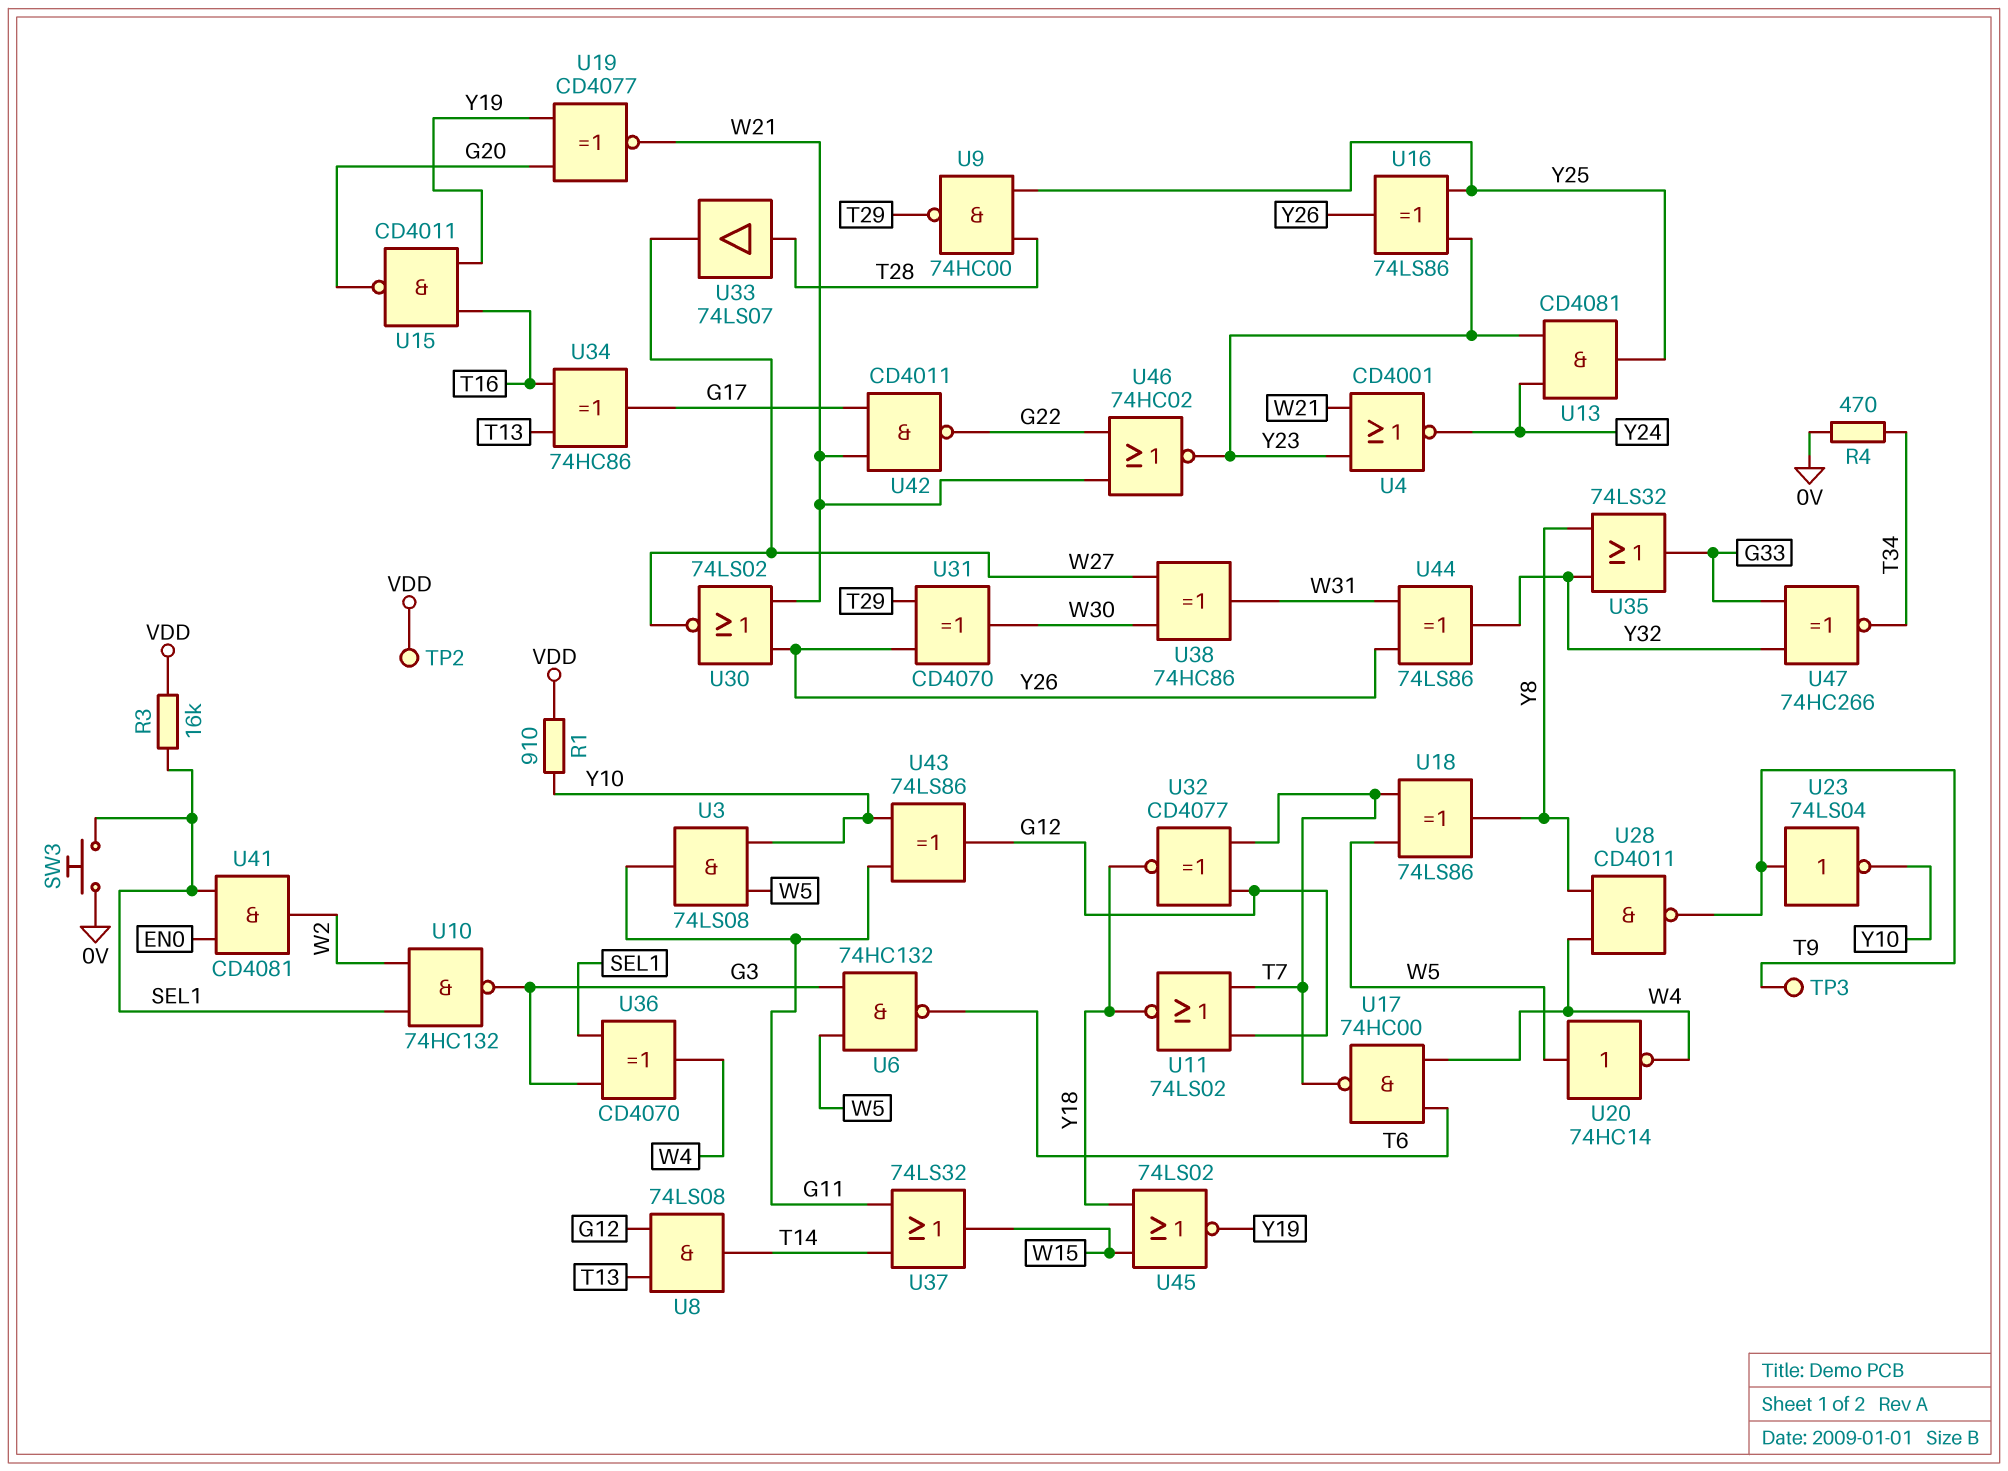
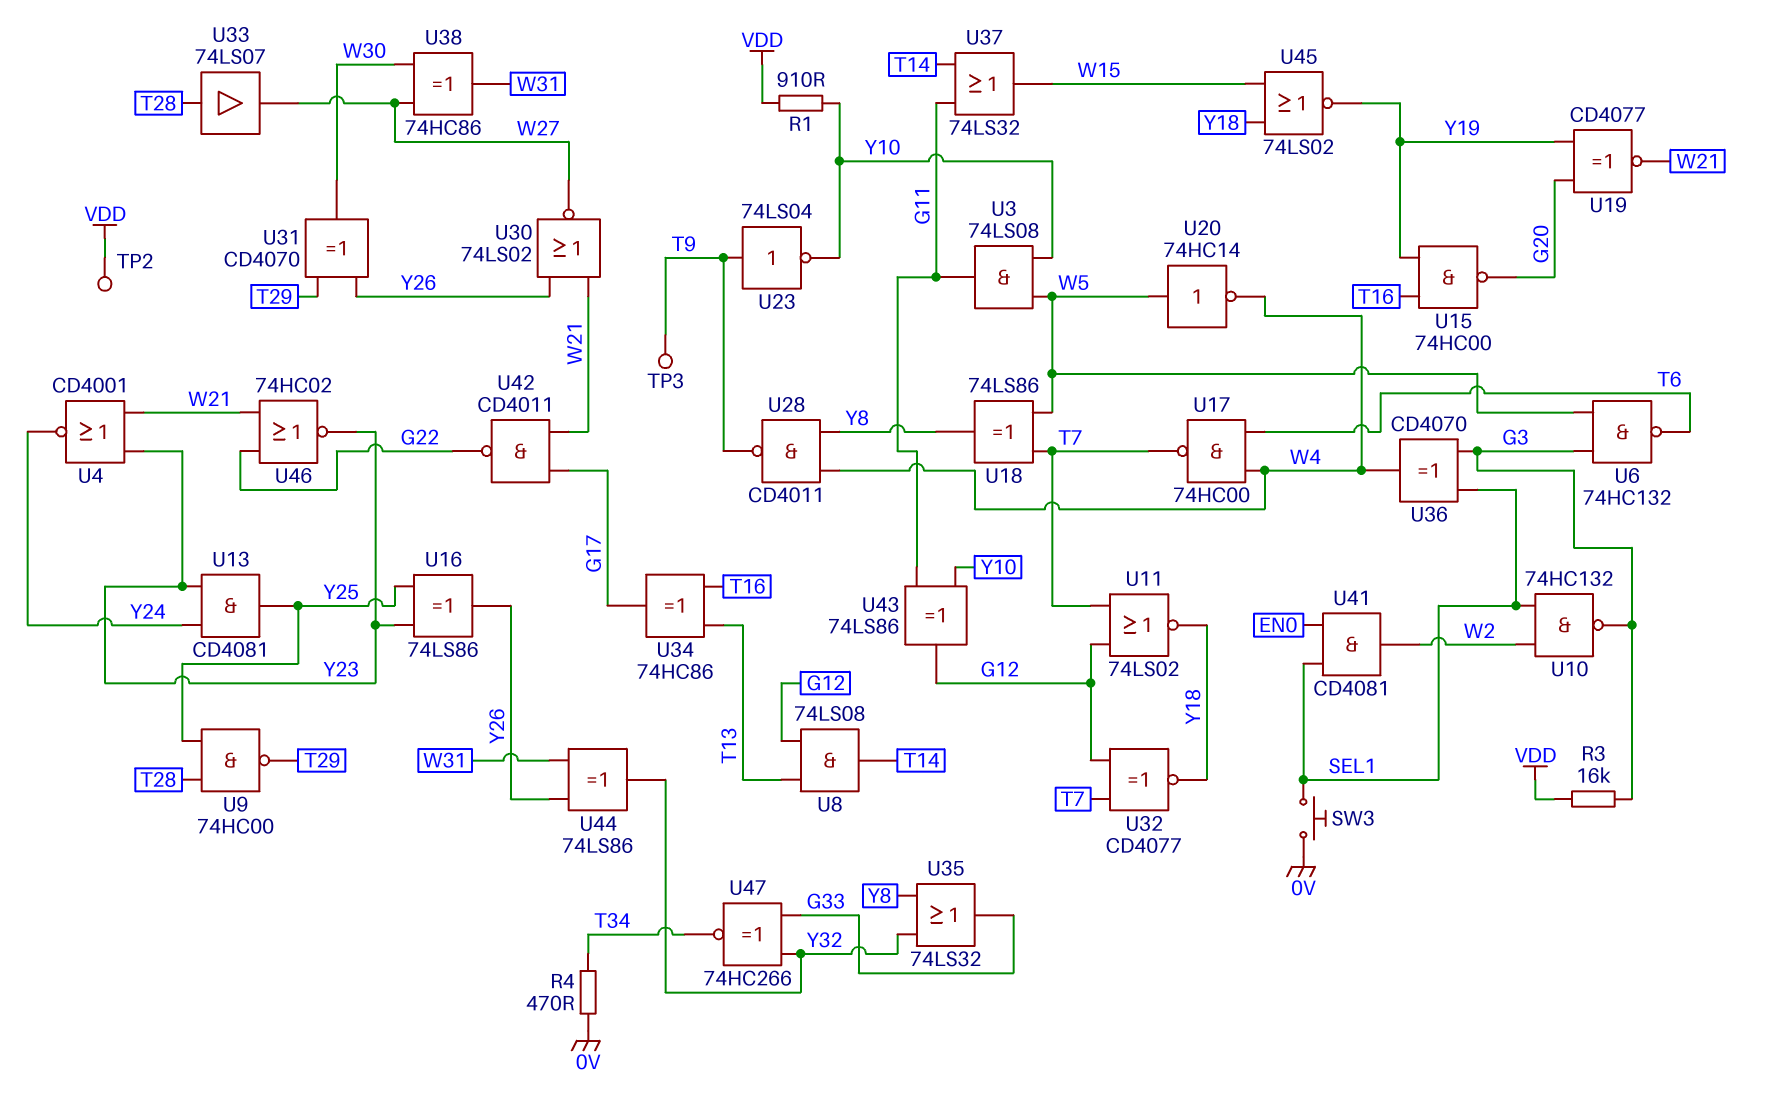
R3: 16k (SEL1, VDD) -> 16k (G3, VDD)
U15: NAND CD4011 (in T16, in Y19, out G20) -> NAND 74HC00 (in T16, in Y19, out G20)

